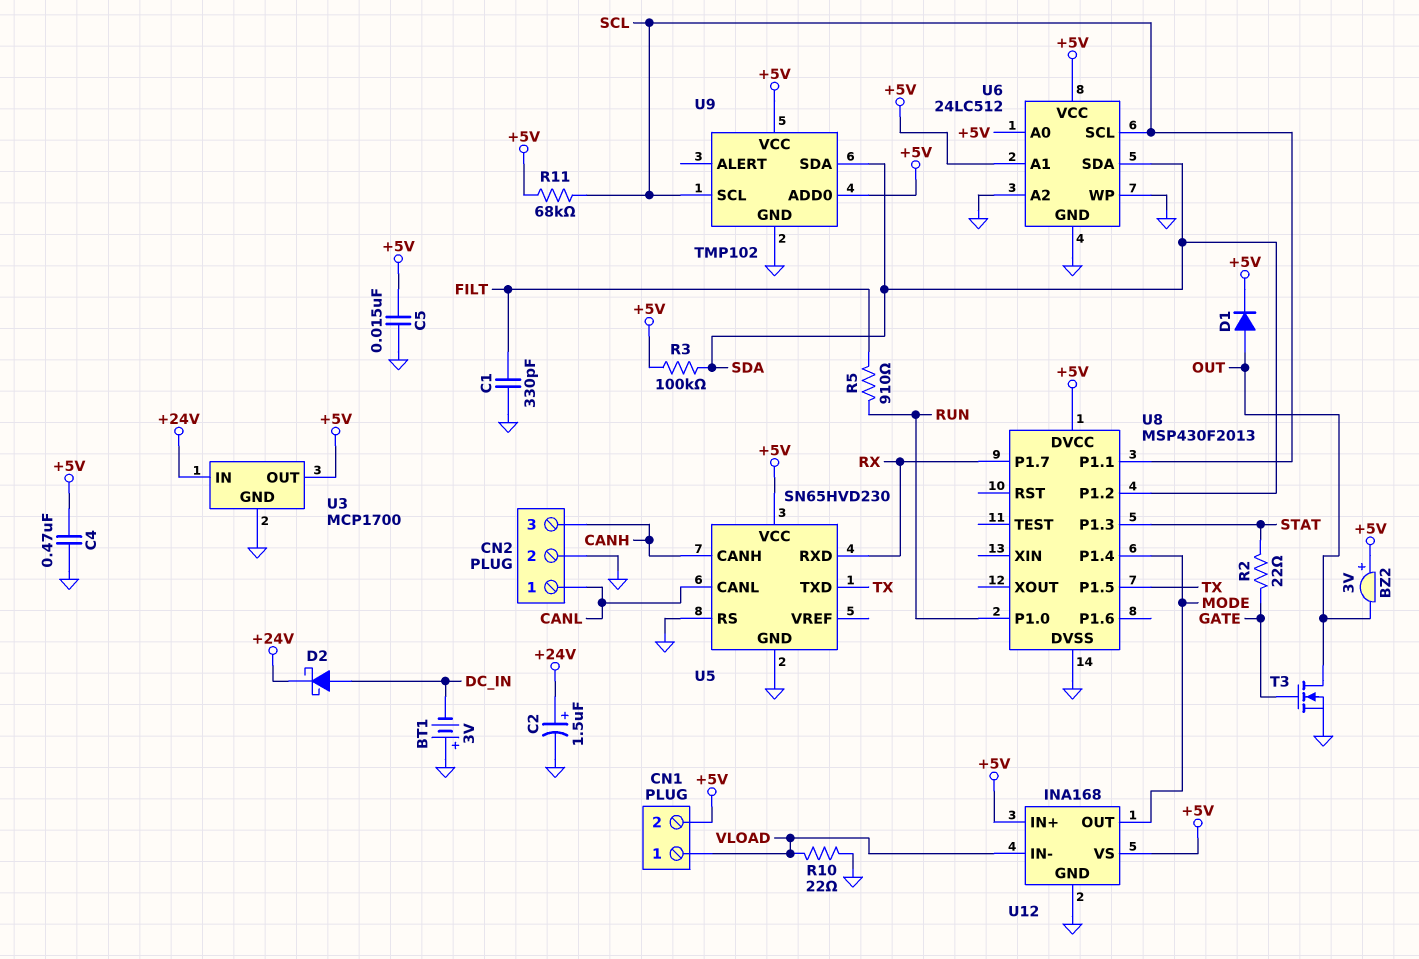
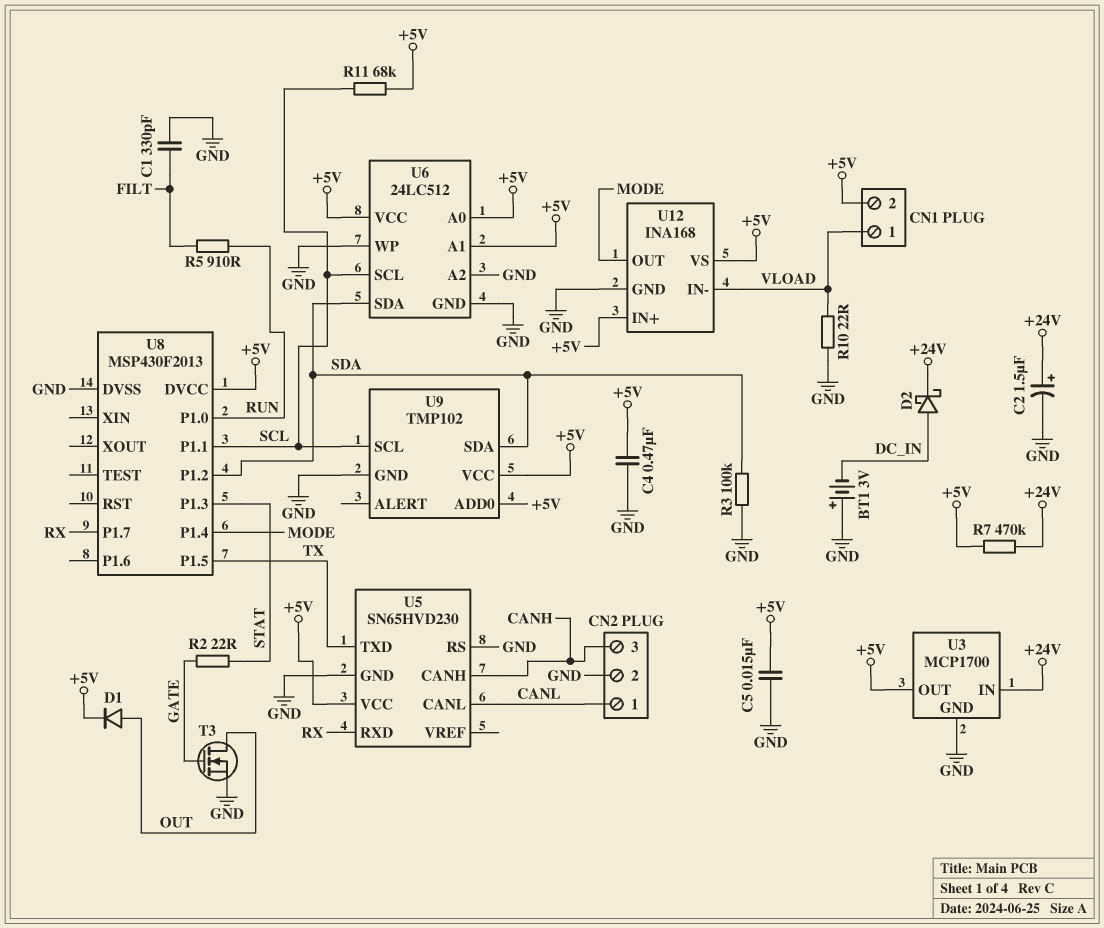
BZ2: buzzer 3V (plus +5V, minus OUT) -> none
R3: 100k (+5V, SDA) -> 100k (GND, SDA)
R7: none -> 470k (+5V, +24V)

